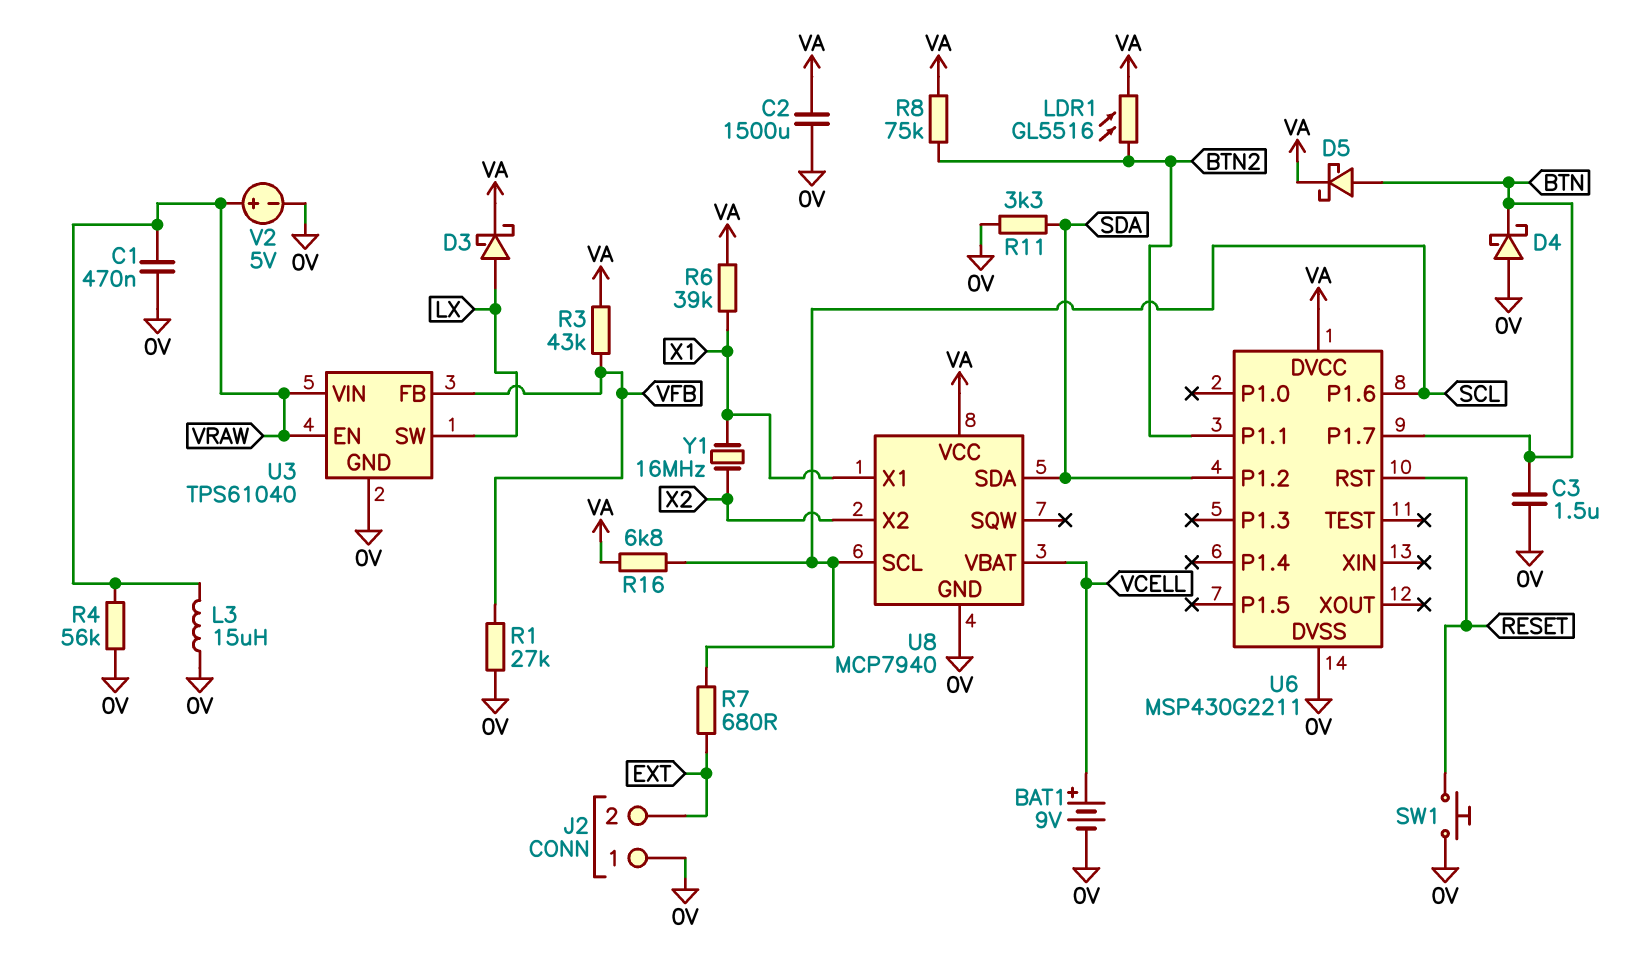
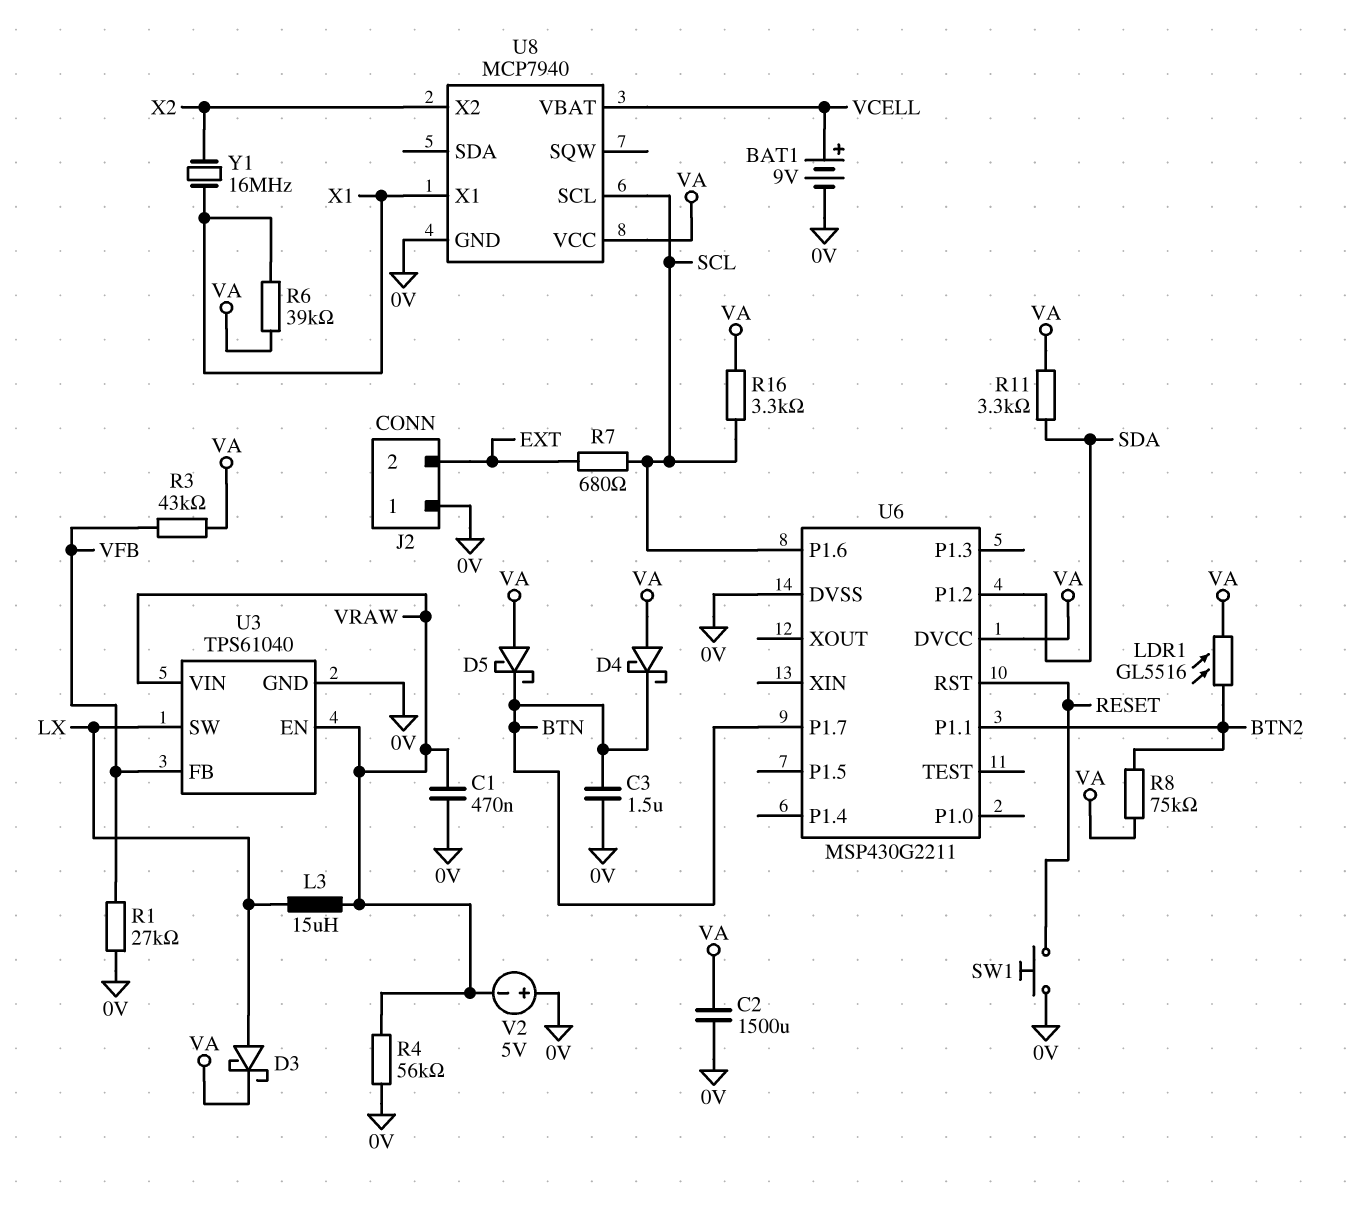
D4: schottky (A 0V, K BTN) -> schottky (A VA, K BTN)
D5: schottky (A BTN, K VA) -> schottky (A VA, K BTN)
L3: 15uH (0V, VRAW) -> 15uH (LX, VRAW)
R11: 3.3k (0V, SDA) -> 3.3k (SDA, VA)
R16: 6.8k (SCL, VA) -> 3.3k (SCL, VA)
U8 pin SDA: SDA -> none
V2: 5V (plus VRAW, minus 0V) -> 5V (plus 0V, minus VRAW)

